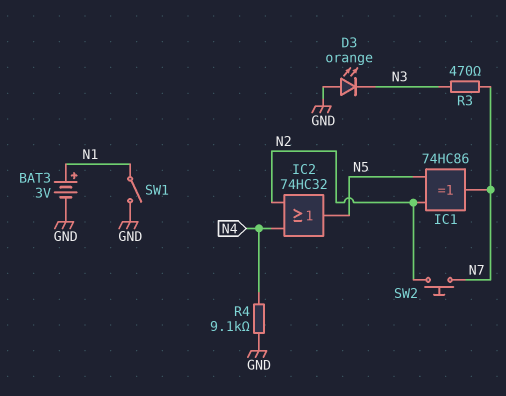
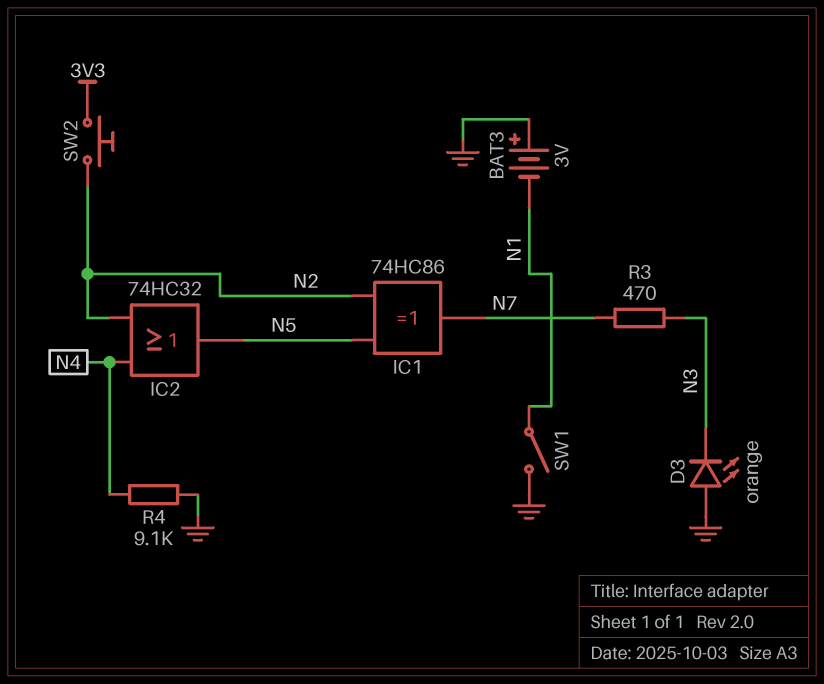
BAT3: 3V (plus N1, minus GND) -> 3V (plus GND, minus N1)
SW2: button (N2, N7) -> button (3V3, N2)

